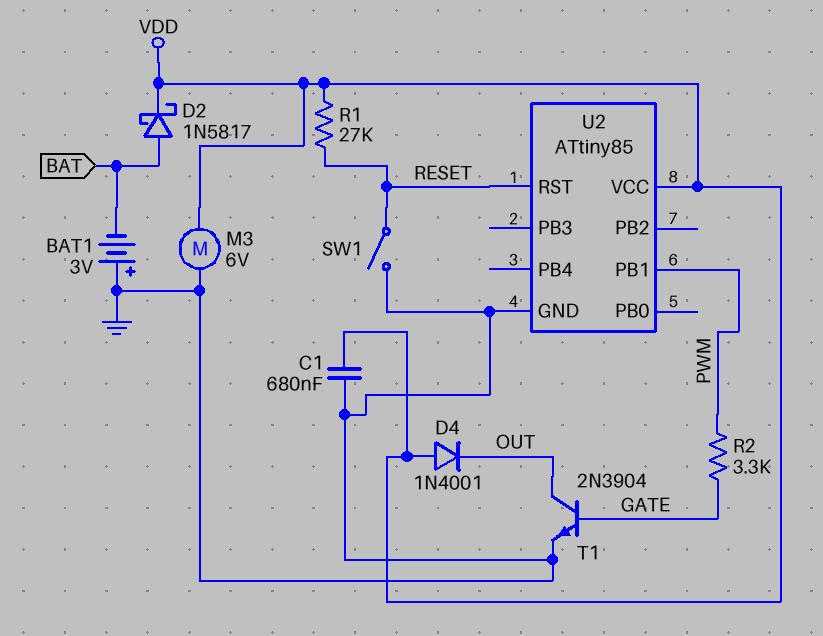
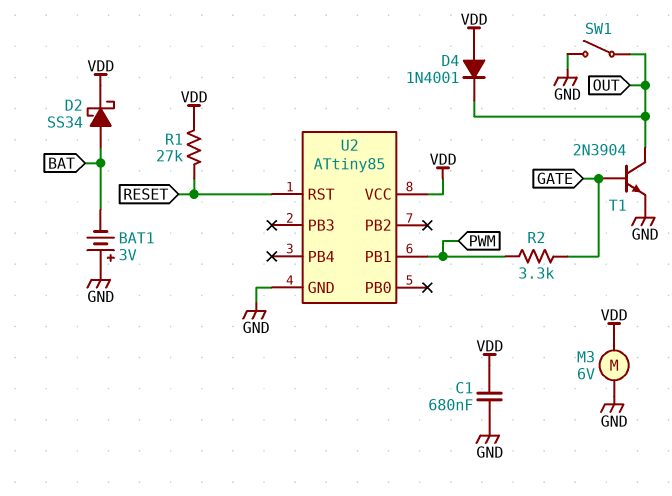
D2: schottky 1N5817 (A BAT, K VDD) -> schottky SS34 (A BAT, K VDD)
SW1: switch (GND, RESET) -> switch (GND, OUT)

